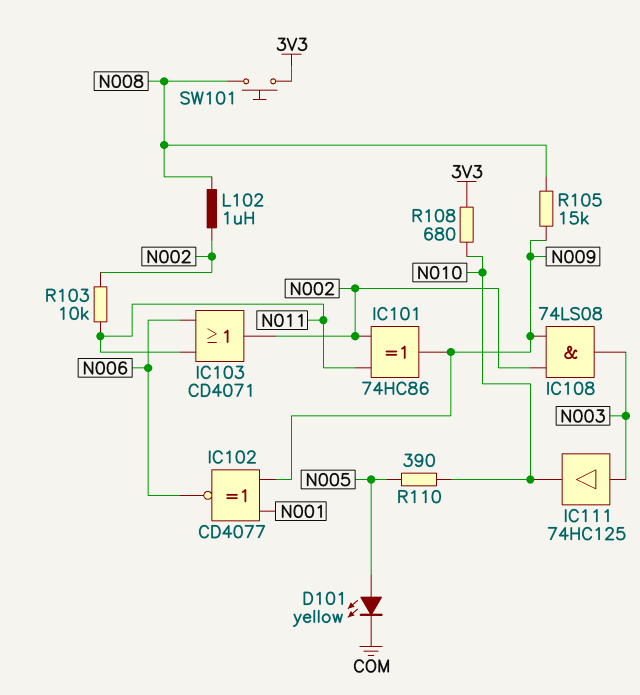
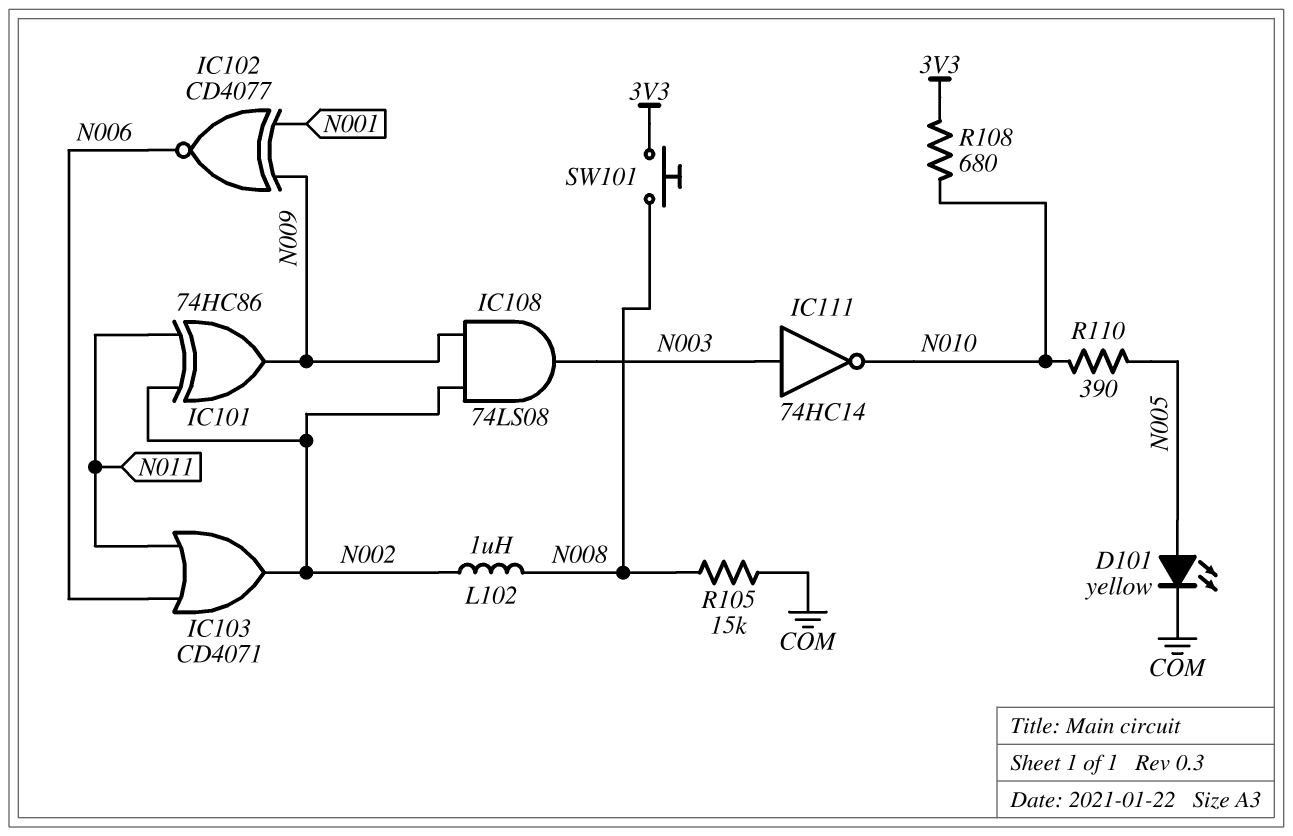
IC111: buffer 74HC125 (in N003, out N010) -> NOT 74HC14 (in N003, out N010)
R103: 10k (N002, N011) -> none
R105: 15k (N008, N009) -> 15k (COM, N008)

